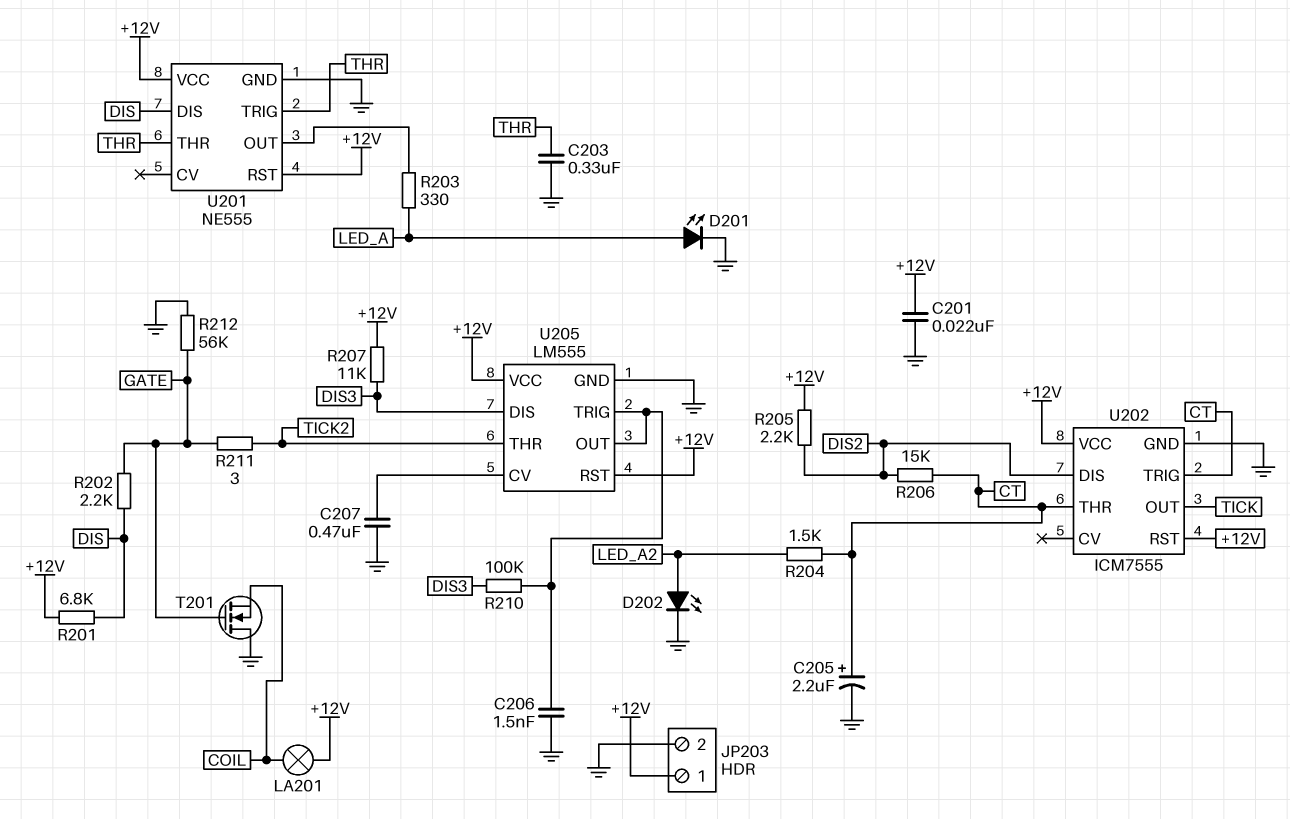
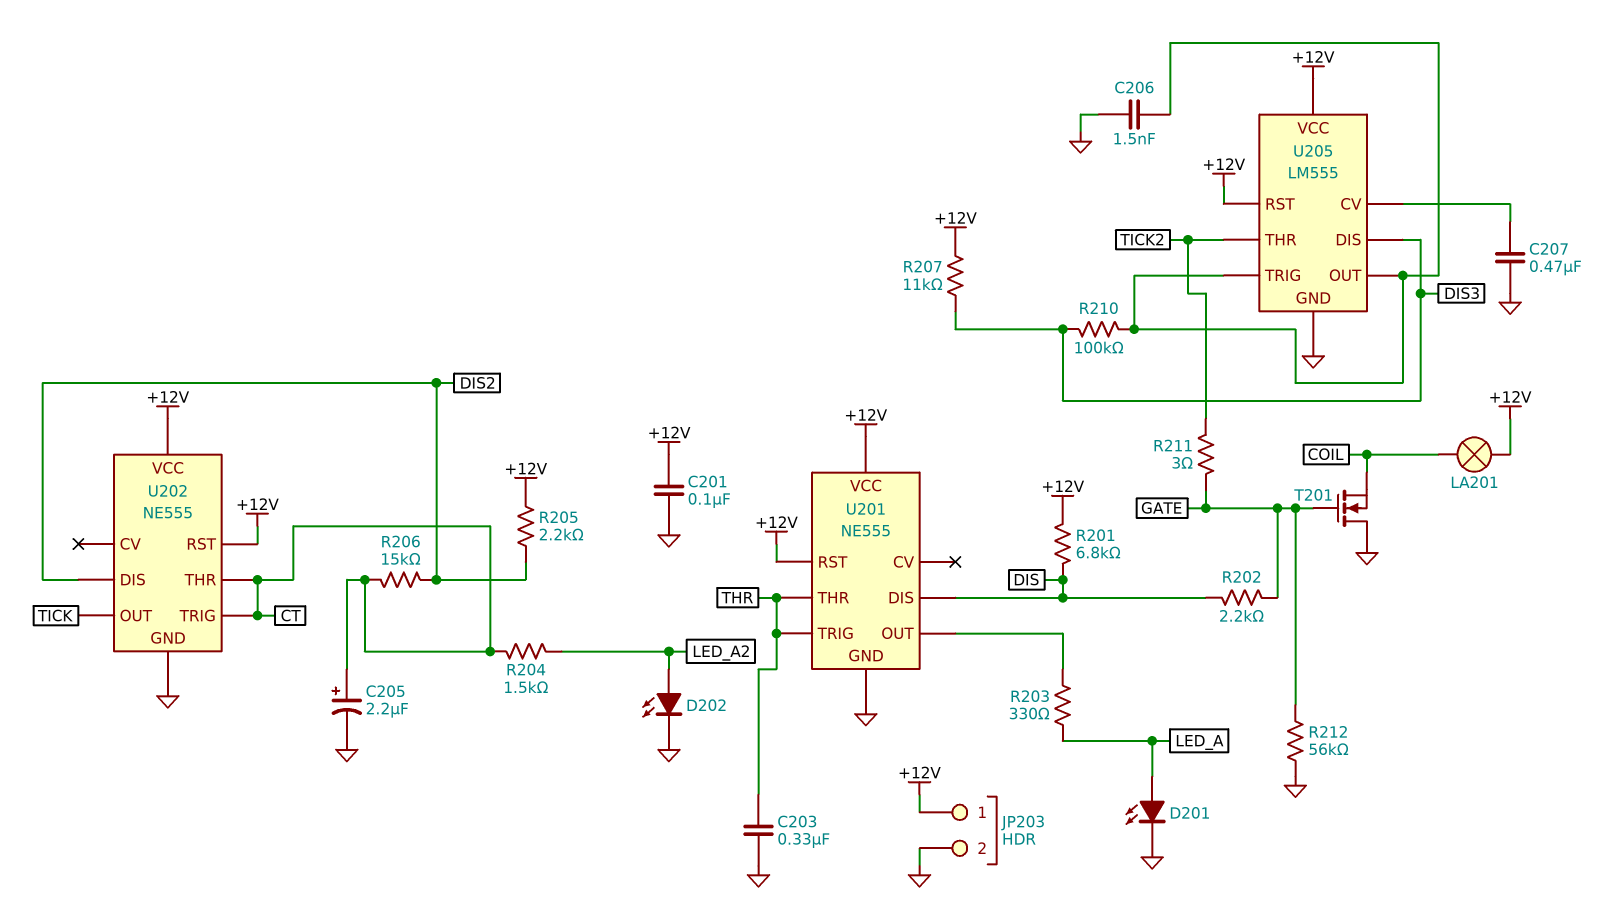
C201: 22nF (+12V, GND) -> 100nF (+12V, GND)
U202: ICM7555 -> NE555

